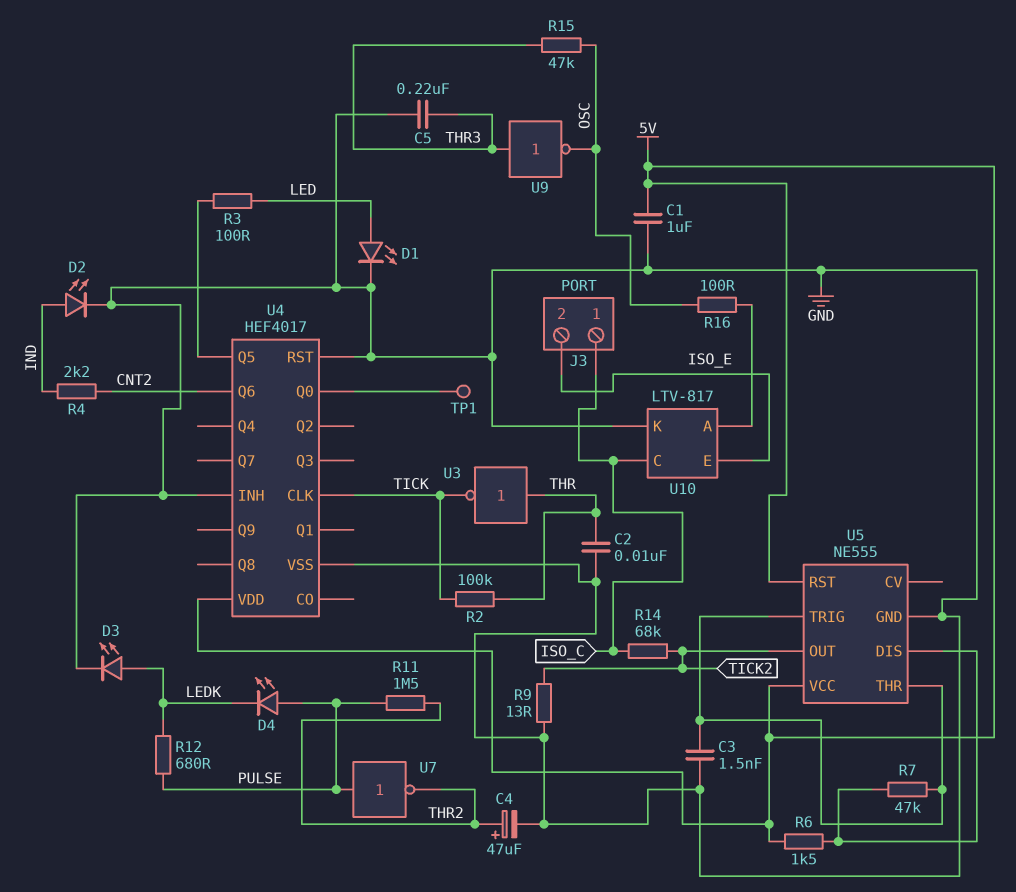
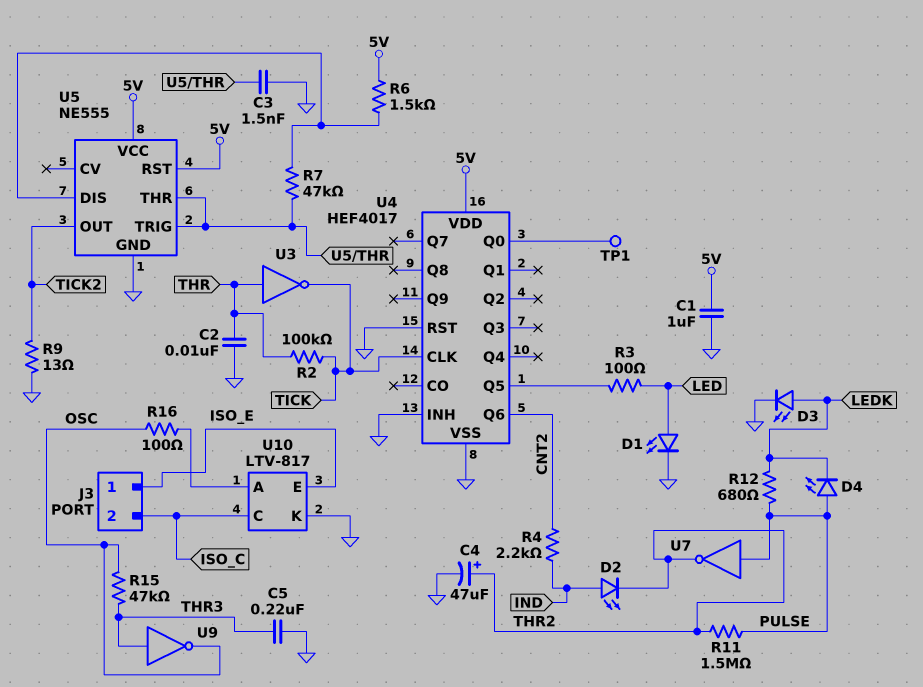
D2: LED (A IND, K GND) -> LED (A IND, K THR2)
J3 pin 1: ISO_C -> ISO_E
J3 pin 2: ISO_E -> ISO_C
R14: 68k (ISO_C, TICK2) -> none

